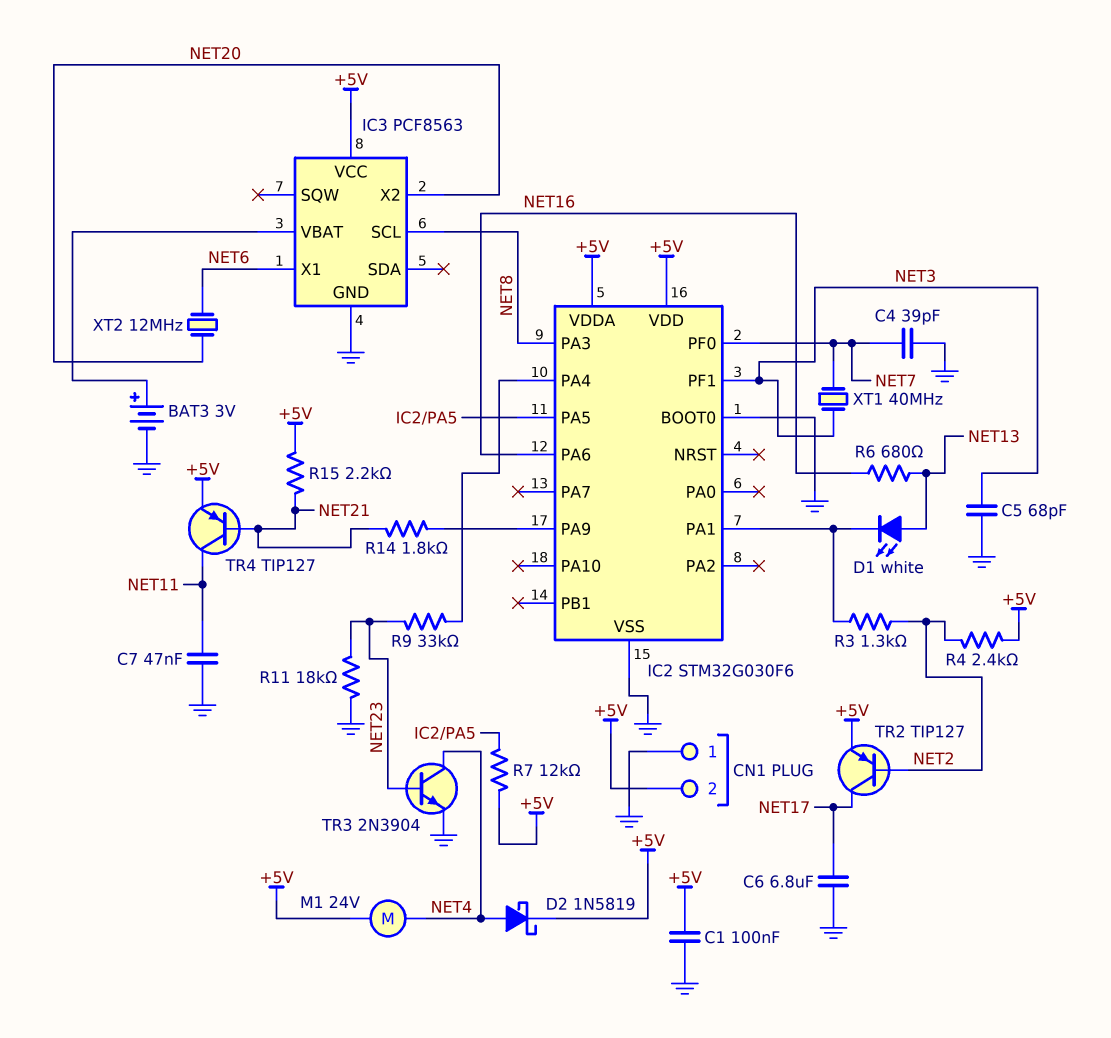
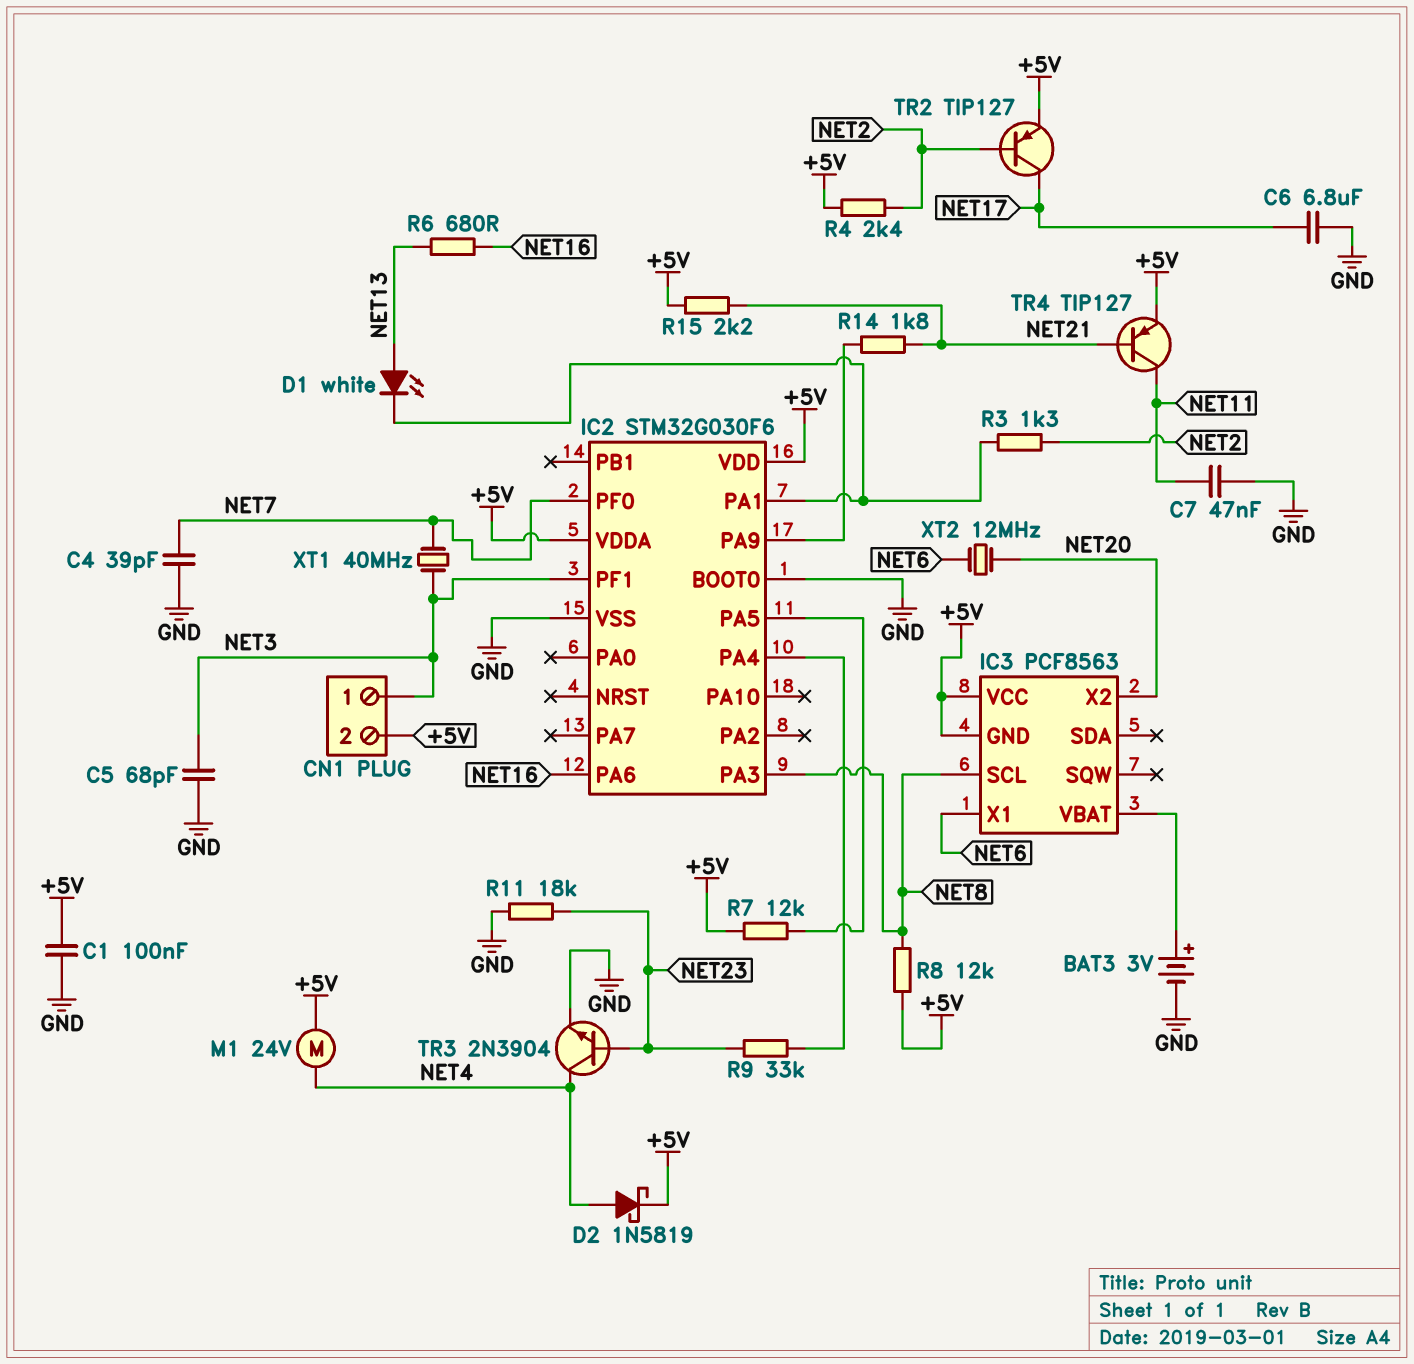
CN1 pin 1: GND -> NET3
IC3 pin GND: GND -> +5V
R8: none -> 12k (+5V, NET8)

